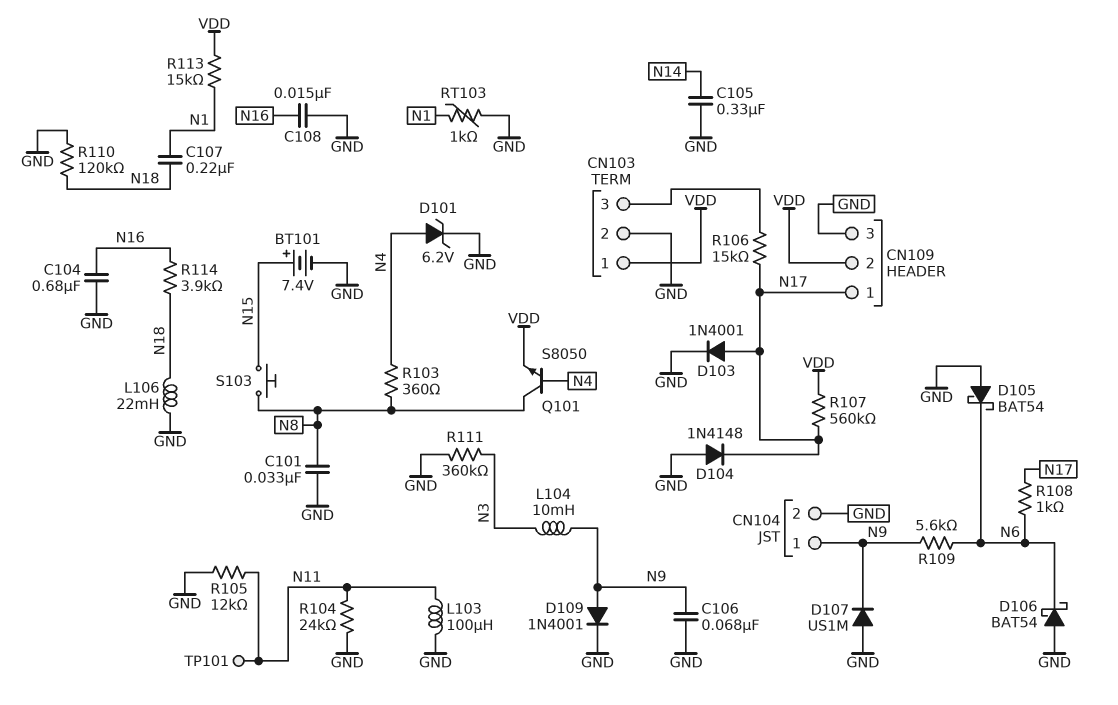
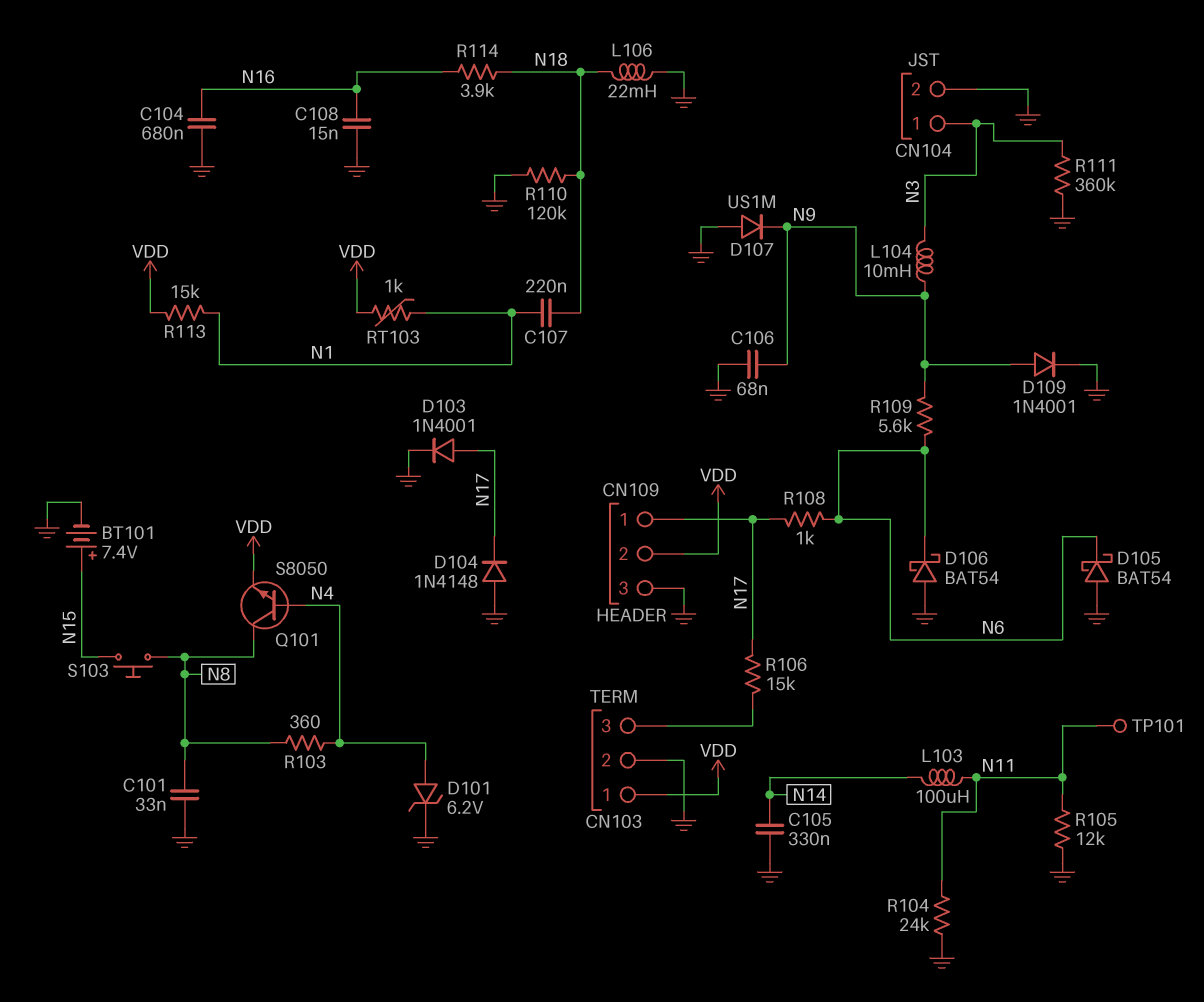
CN104 pin 1: N9 -> N3
L103: 100uH (GND, N11) -> 100uH (N11, N14)
R107: 560k (N17, VDD) -> none
RT103: 1k (GND, N1) -> 1k (N1, VDD)

